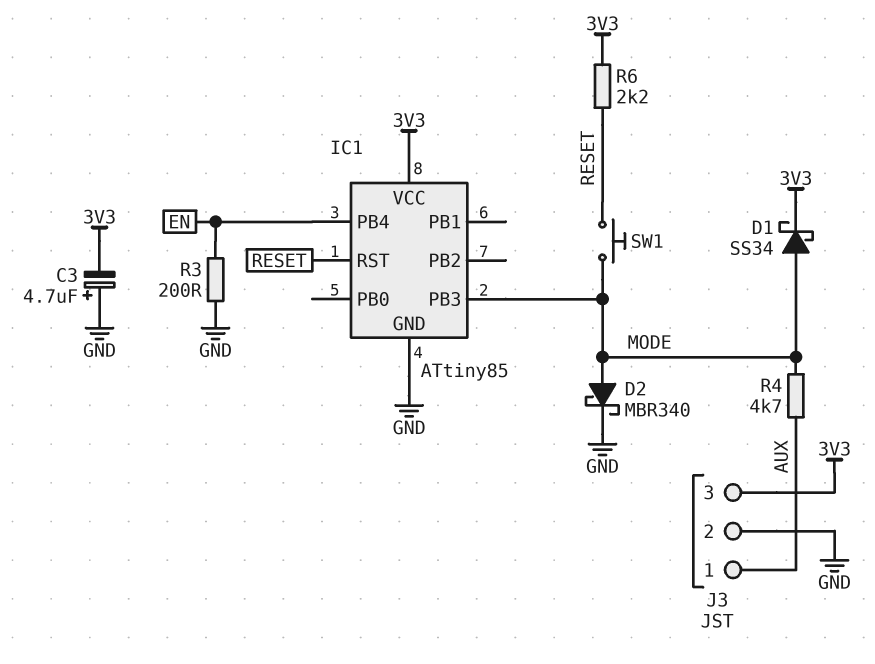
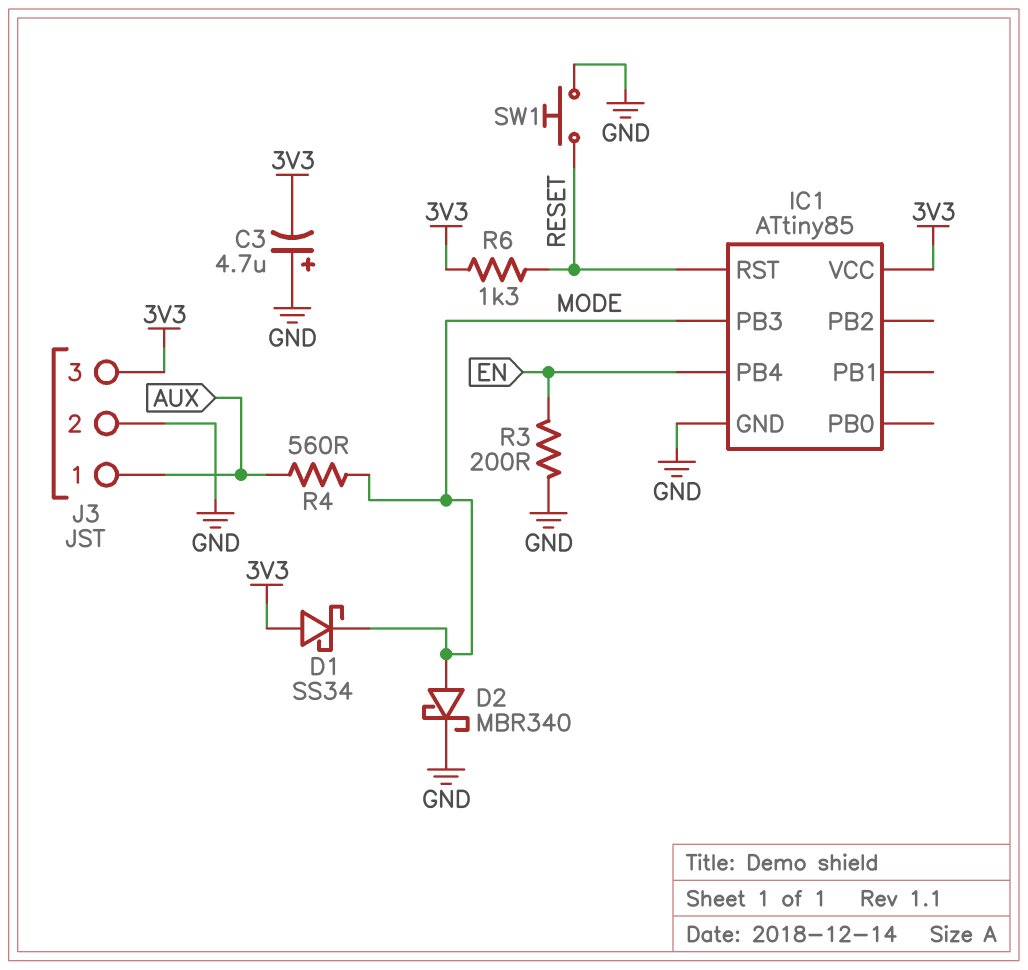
D1: schottky SS34 (A MODE, K 3V3) -> schottky SS34 (A 3V3, K MODE)
R4: 4.7k (AUX, MODE) -> 560 (AUX, MODE)
R6: 2.2k (3V3, RESET) -> 1.3k (3V3, RESET)
SW1: button (MODE, RESET) -> button (GND, RESET)

